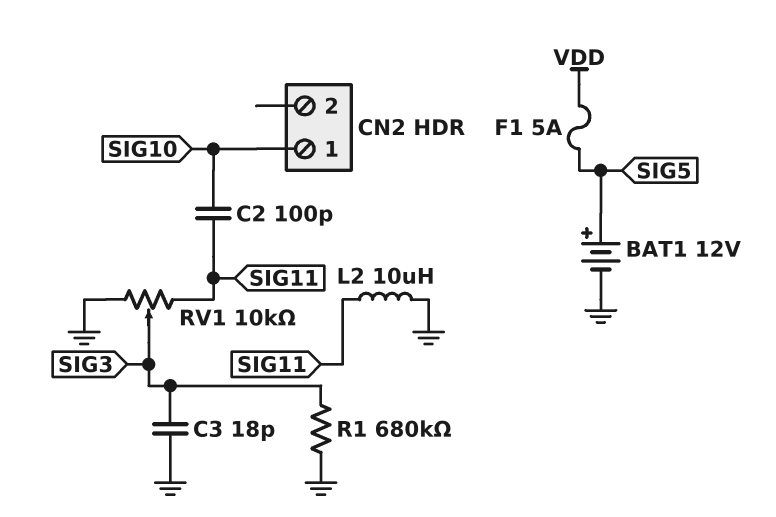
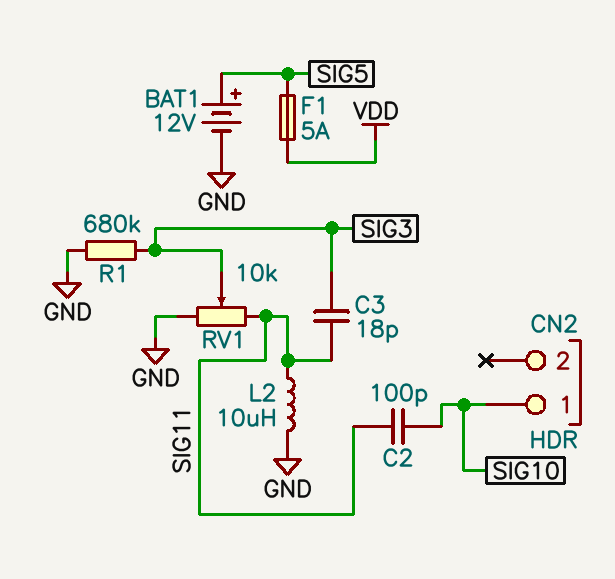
C3: 18pF (GND, SIG3) -> 18pF (SIG3, SIG11)

